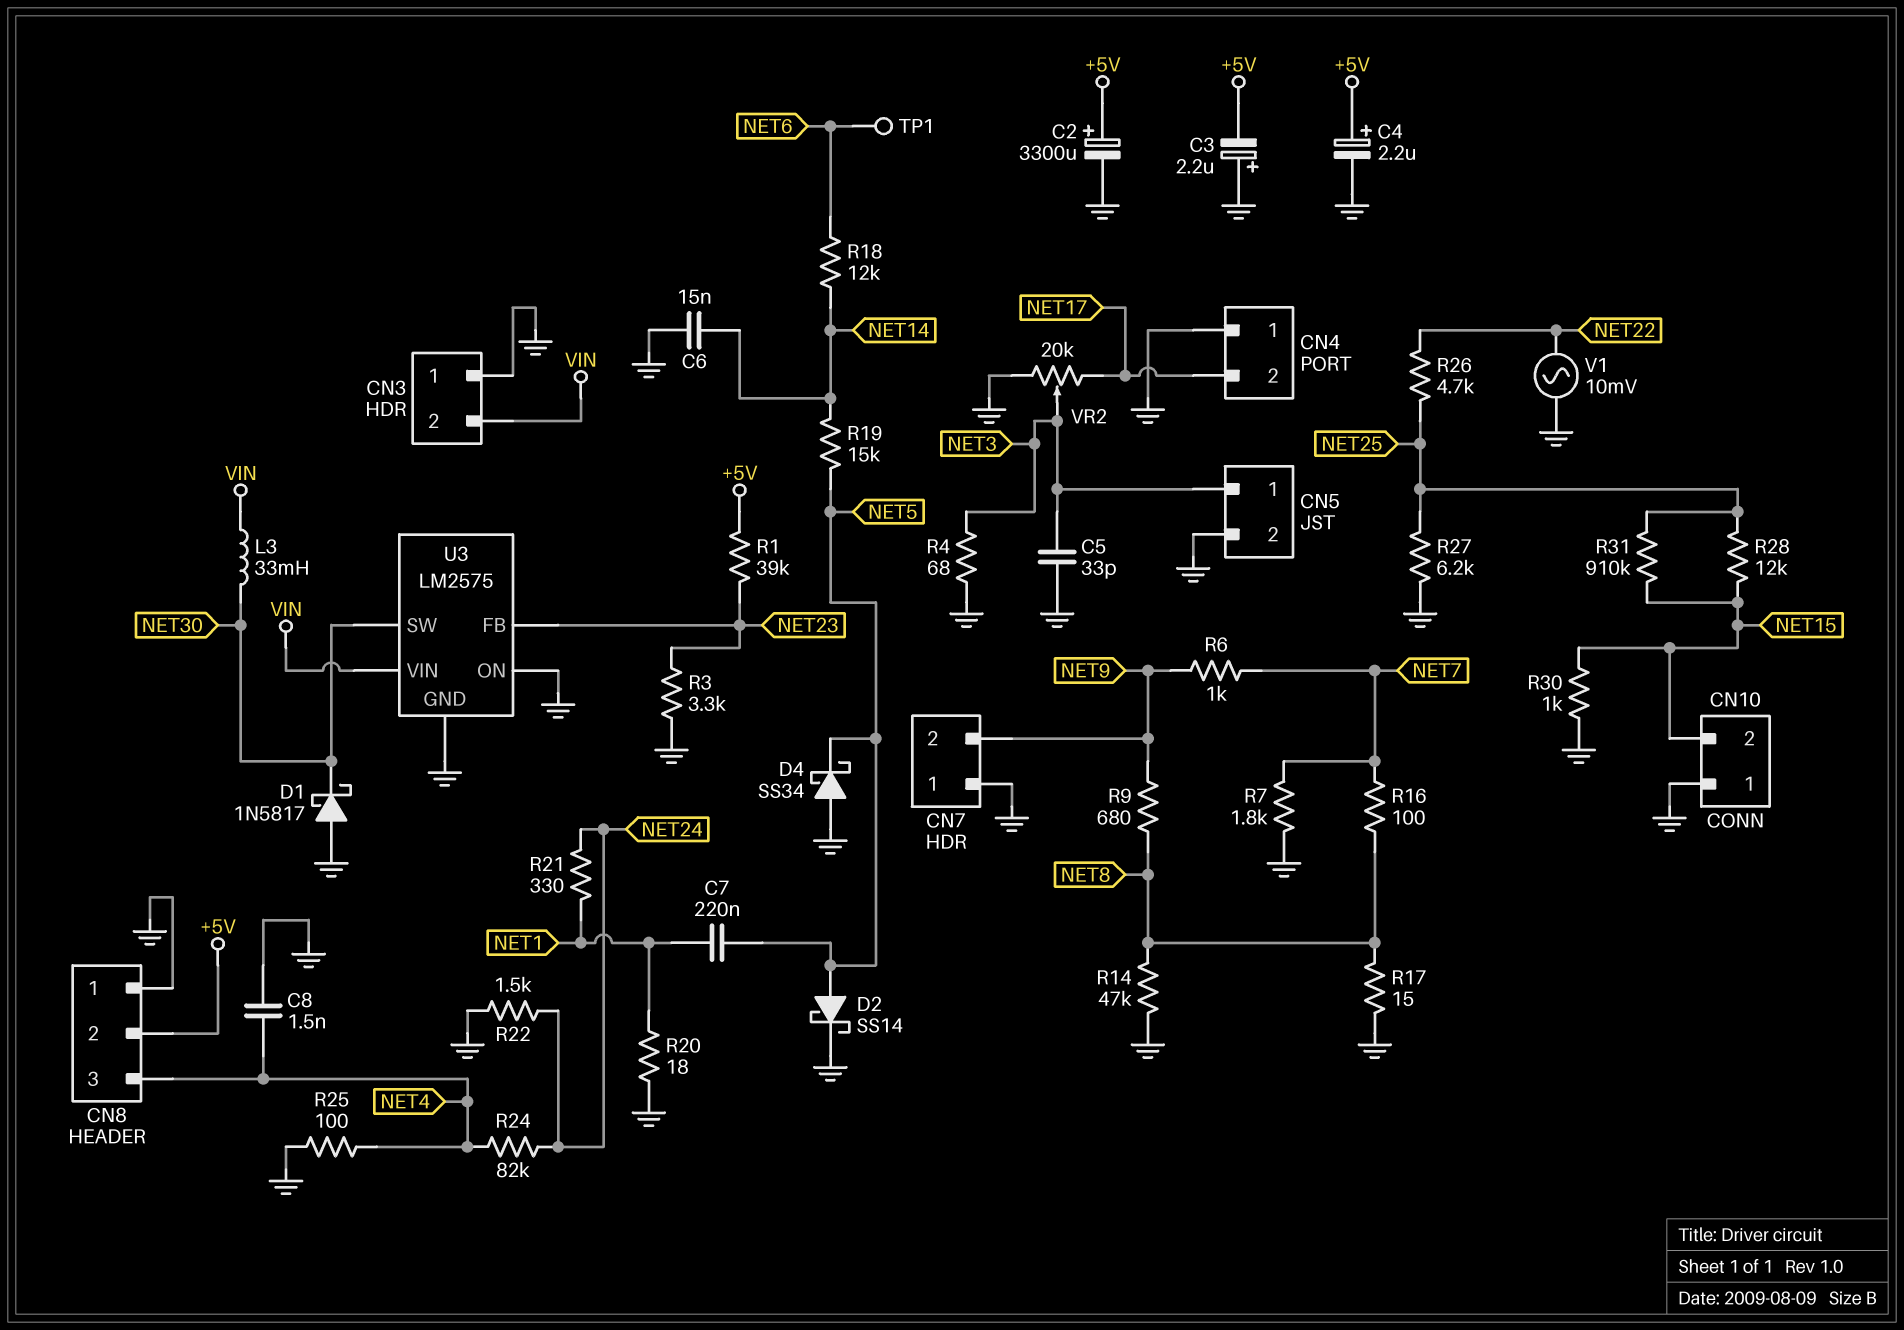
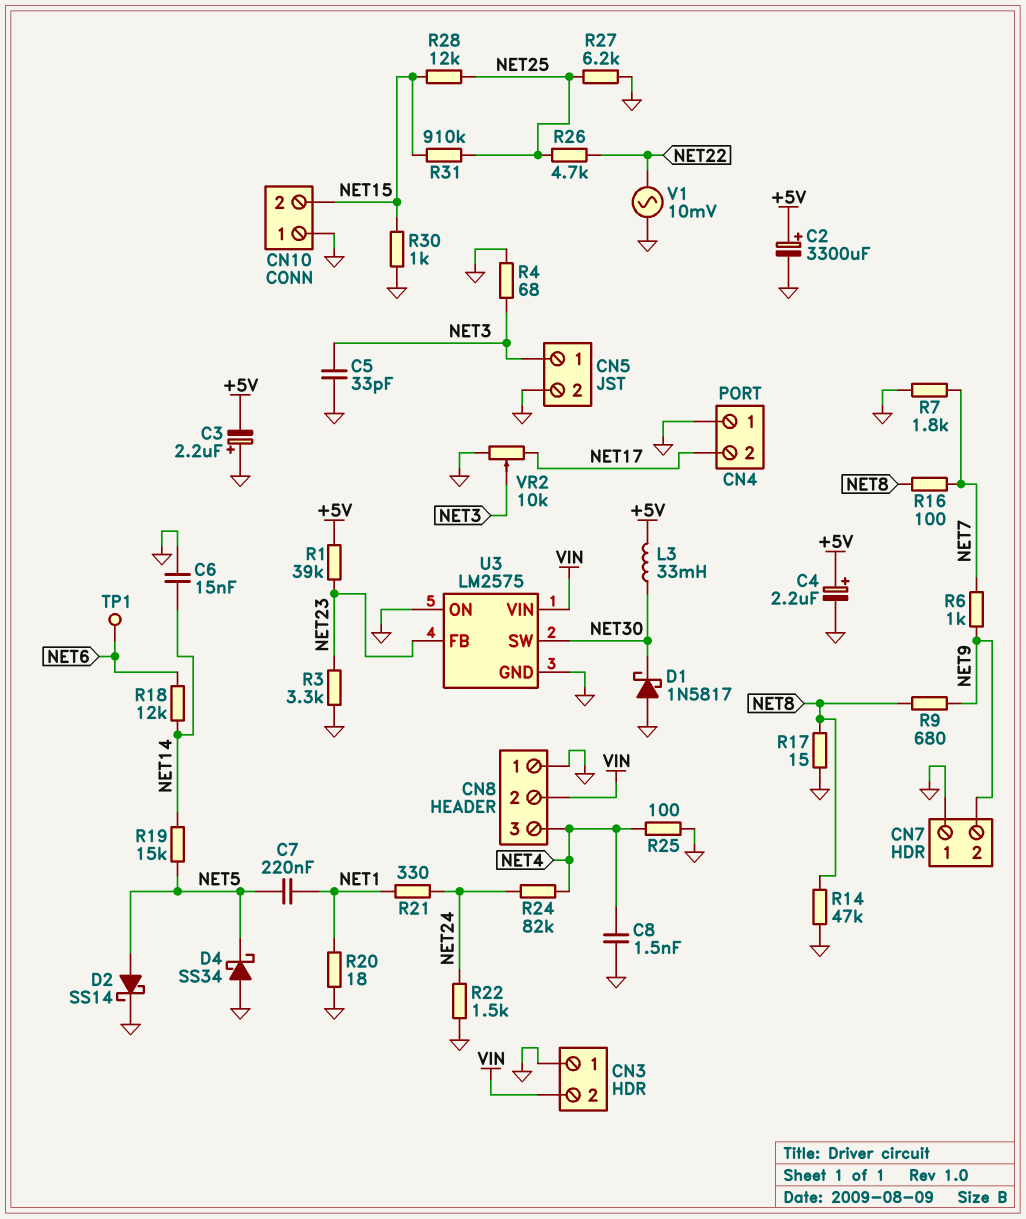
CN8 pin 2: +5V -> VIN
L3: 33mH (NET30, VIN) -> 33mH (+5V, NET30)
VR2: 20k (GND, NET17, wiper NET3) -> 10k (GND, NET17, wiper NET3)

